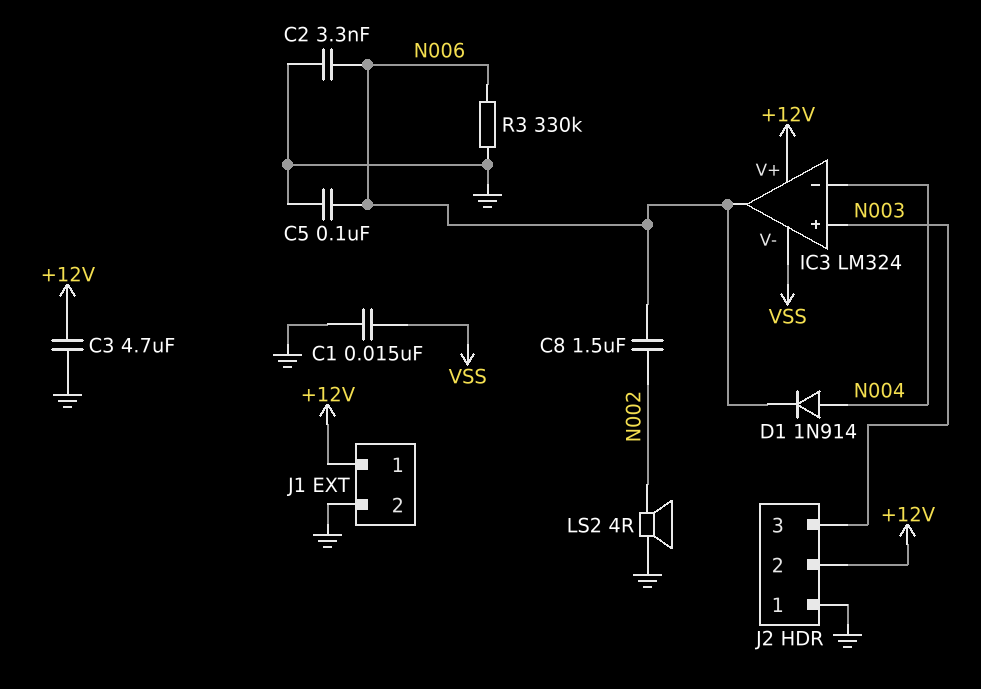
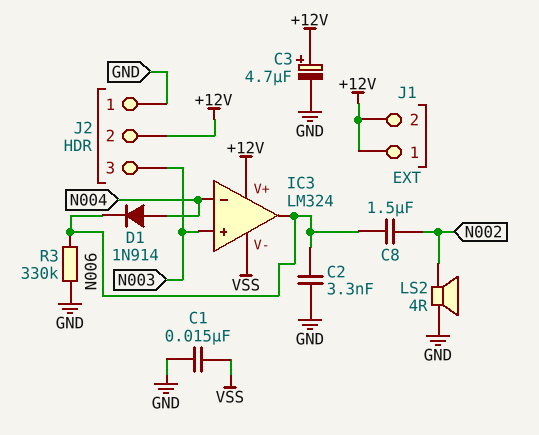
C3: 4.7uF (+12V, GND) -> 4.7uF (plus +12V, minus GND)
C5: 100nF (GND, N006) -> none
J1 pin 2: GND -> +12V

